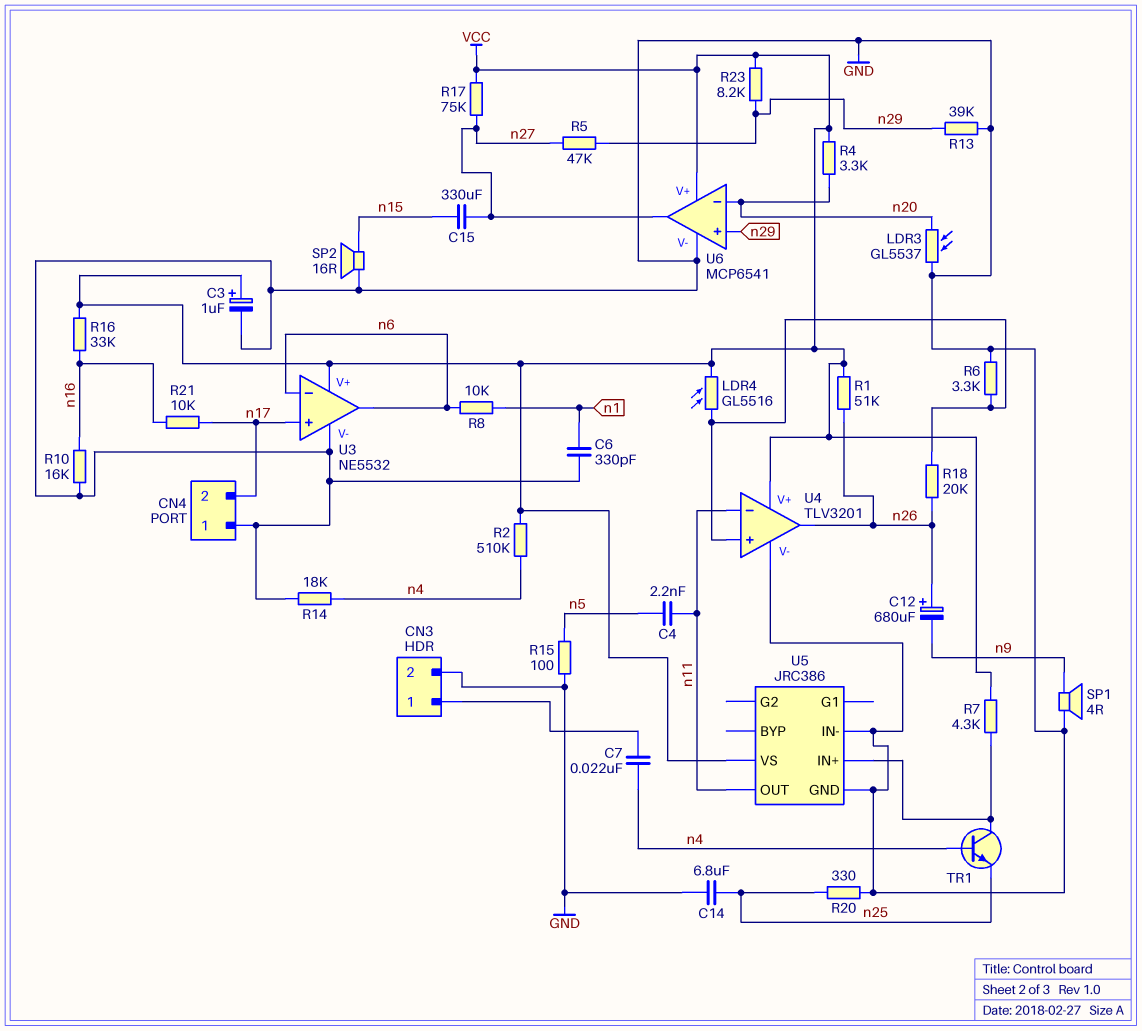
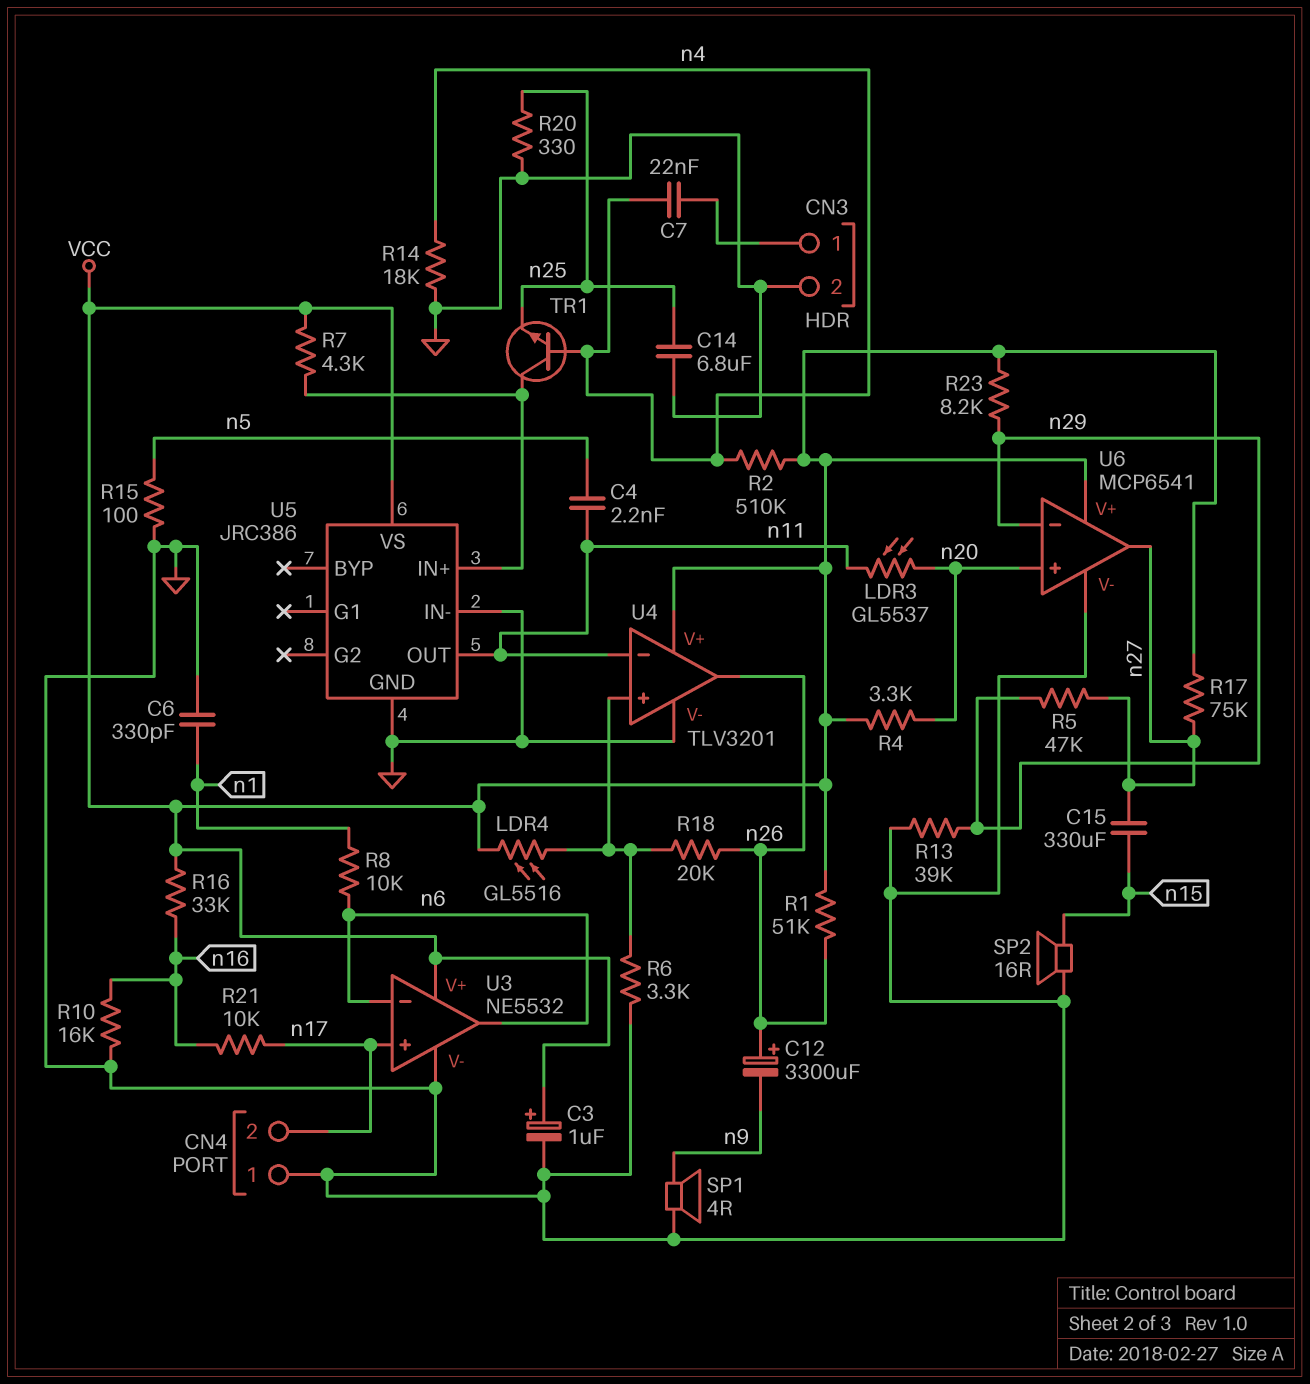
C12: 680uF (plus n26, minus n9) -> 3300uF (plus n26, minus n9)
LDR3: GL5537 (GND, n20) -> GL5537 (n11, n20)
U6 pin in+: n29 -> n20
U6 pin in-: n20 -> n29

